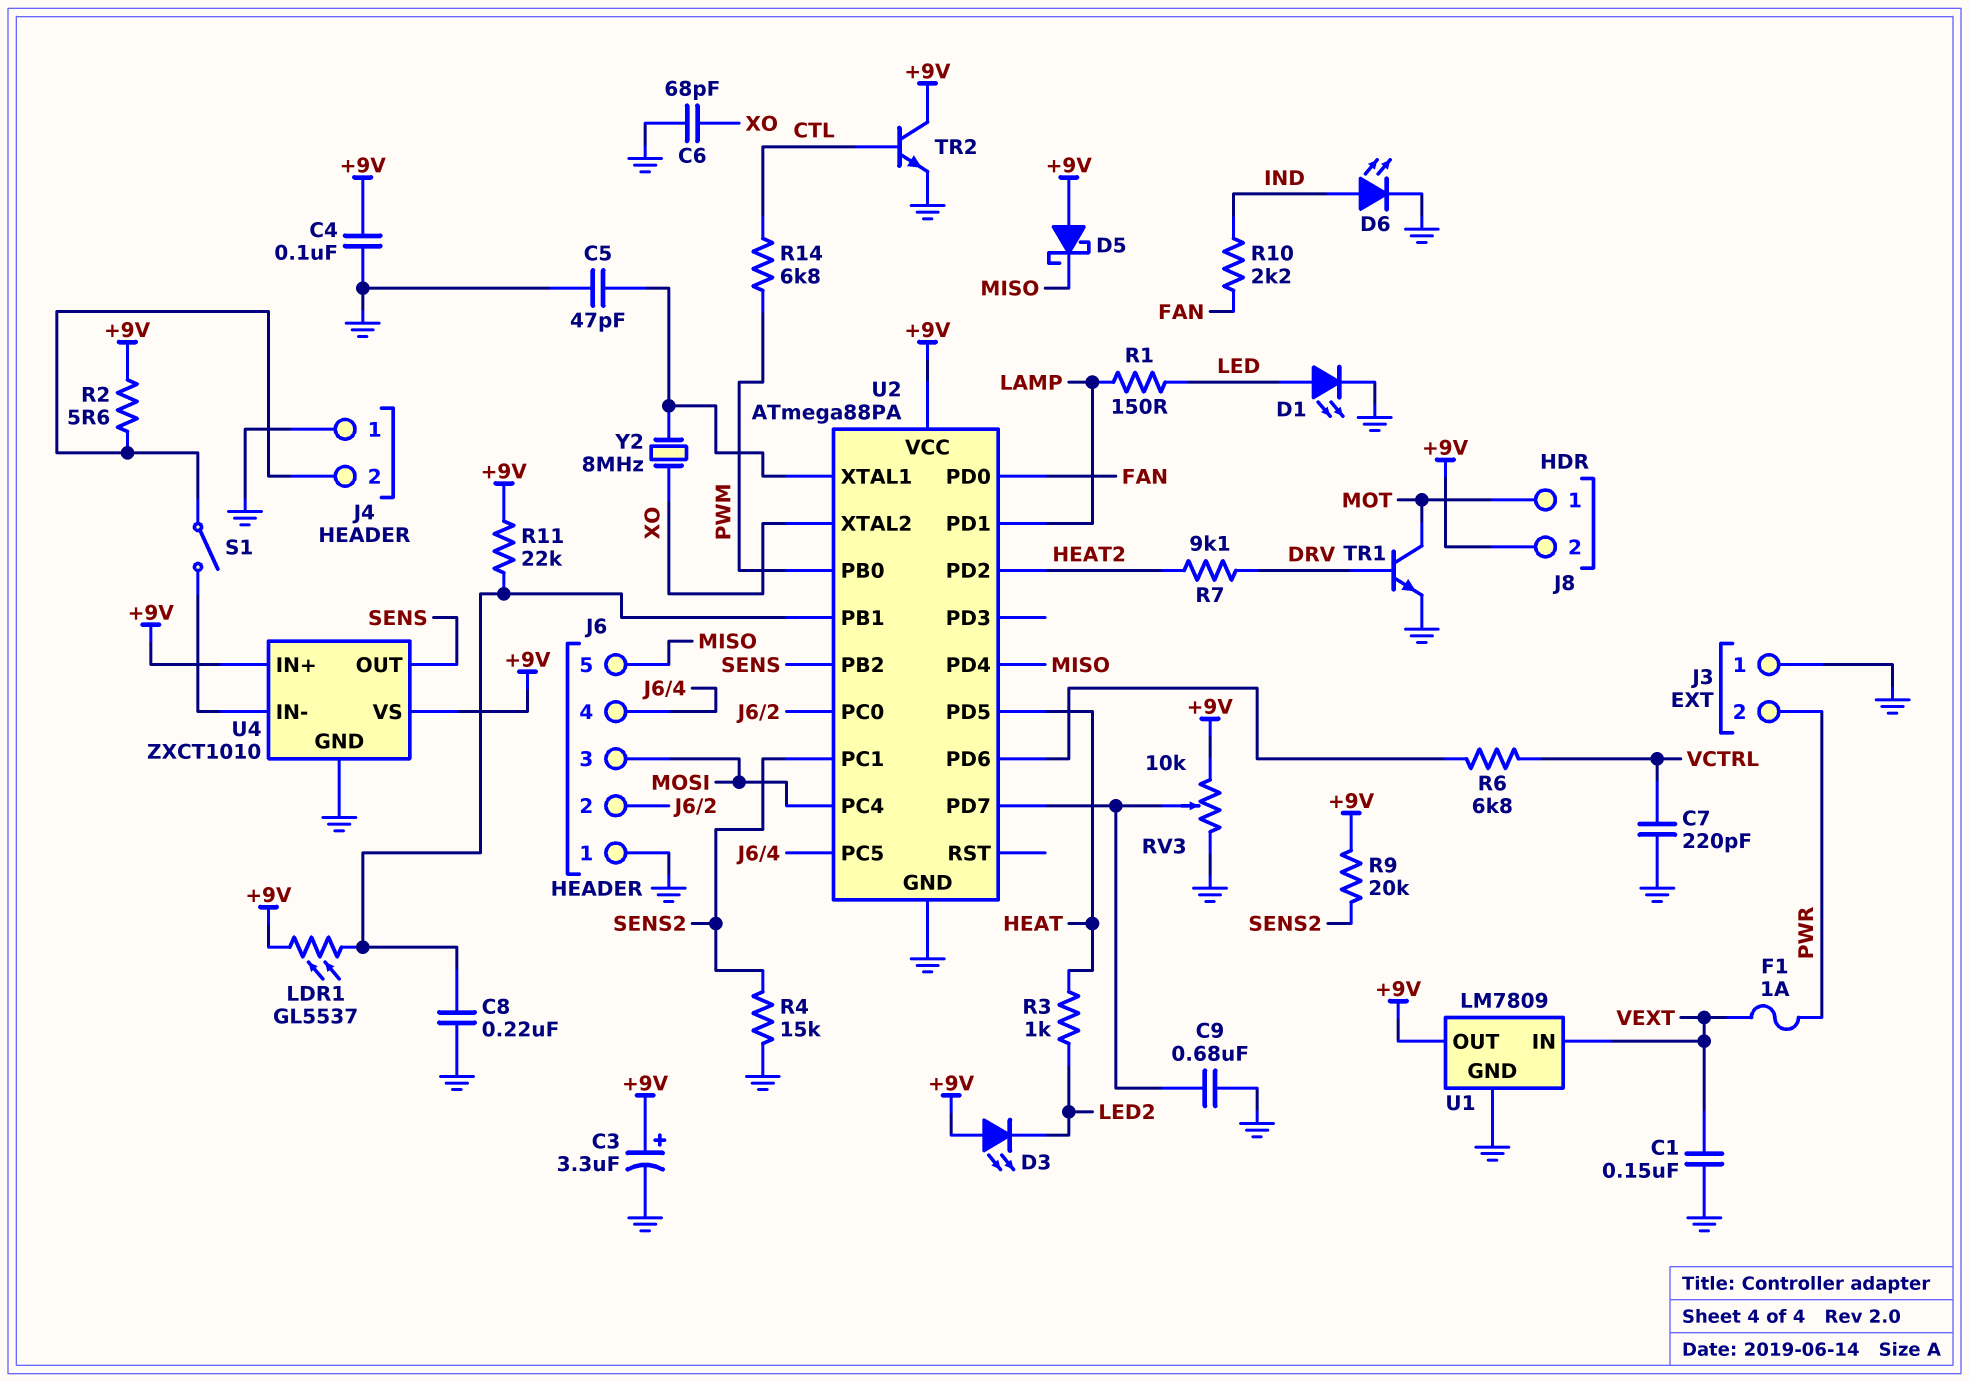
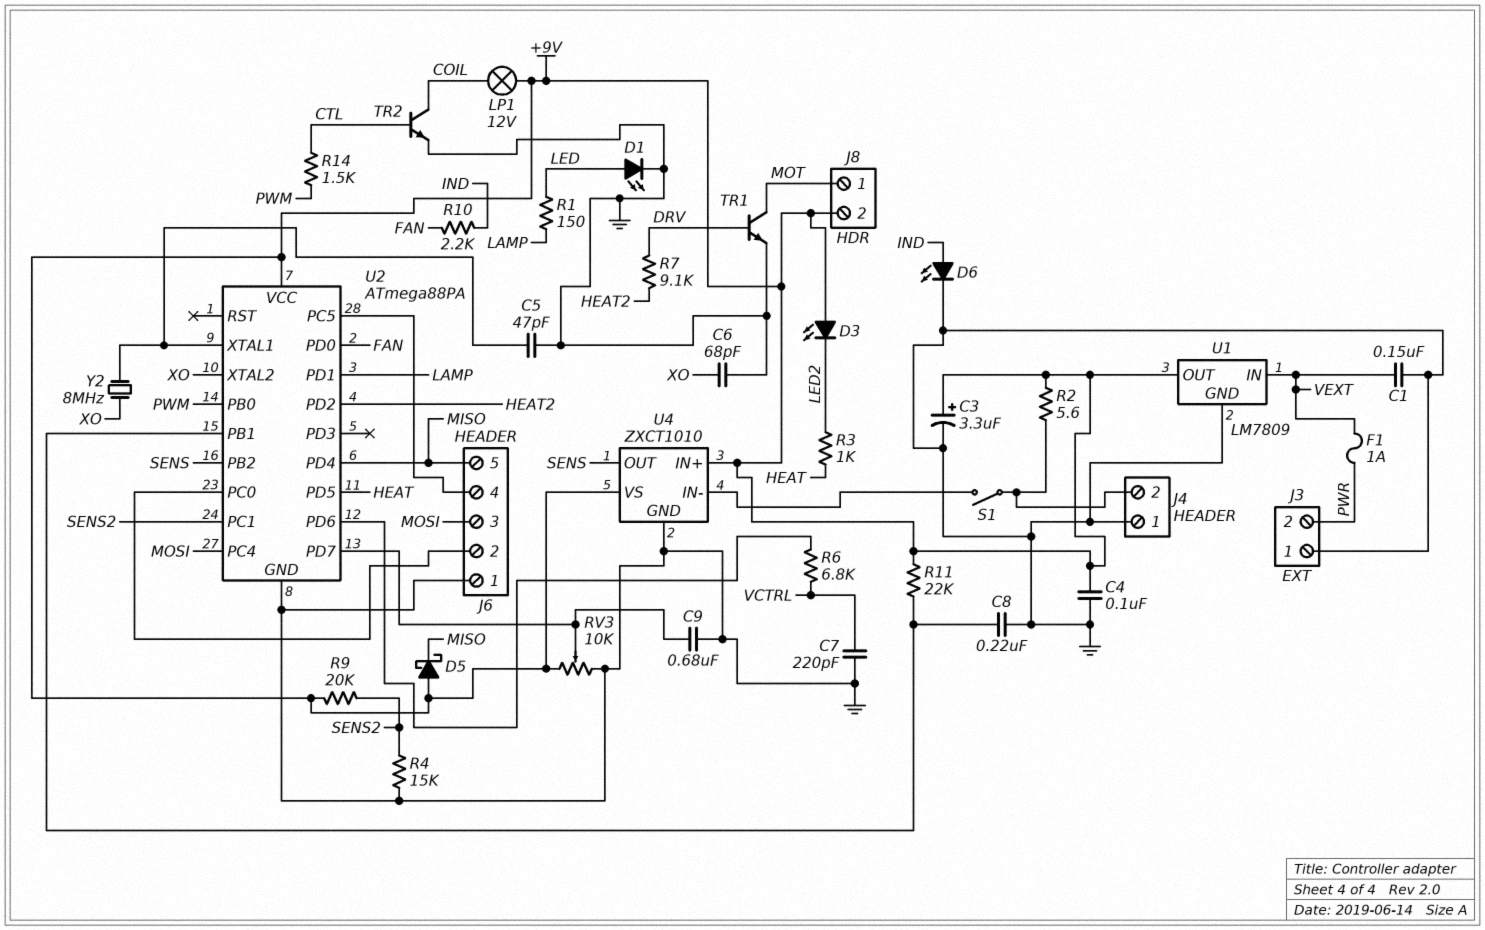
LDR1: GL5537 (+9V, U2/PB1) -> none
LP1: none -> lamp 12V (+9V, COIL)
R14: 6.8k (CTL, PWM) -> 1.5k (CTL, PWM)
TR2: NPN (B CTL, C +9V, E GND) -> NPN (B CTL, C COIL, E GND)

